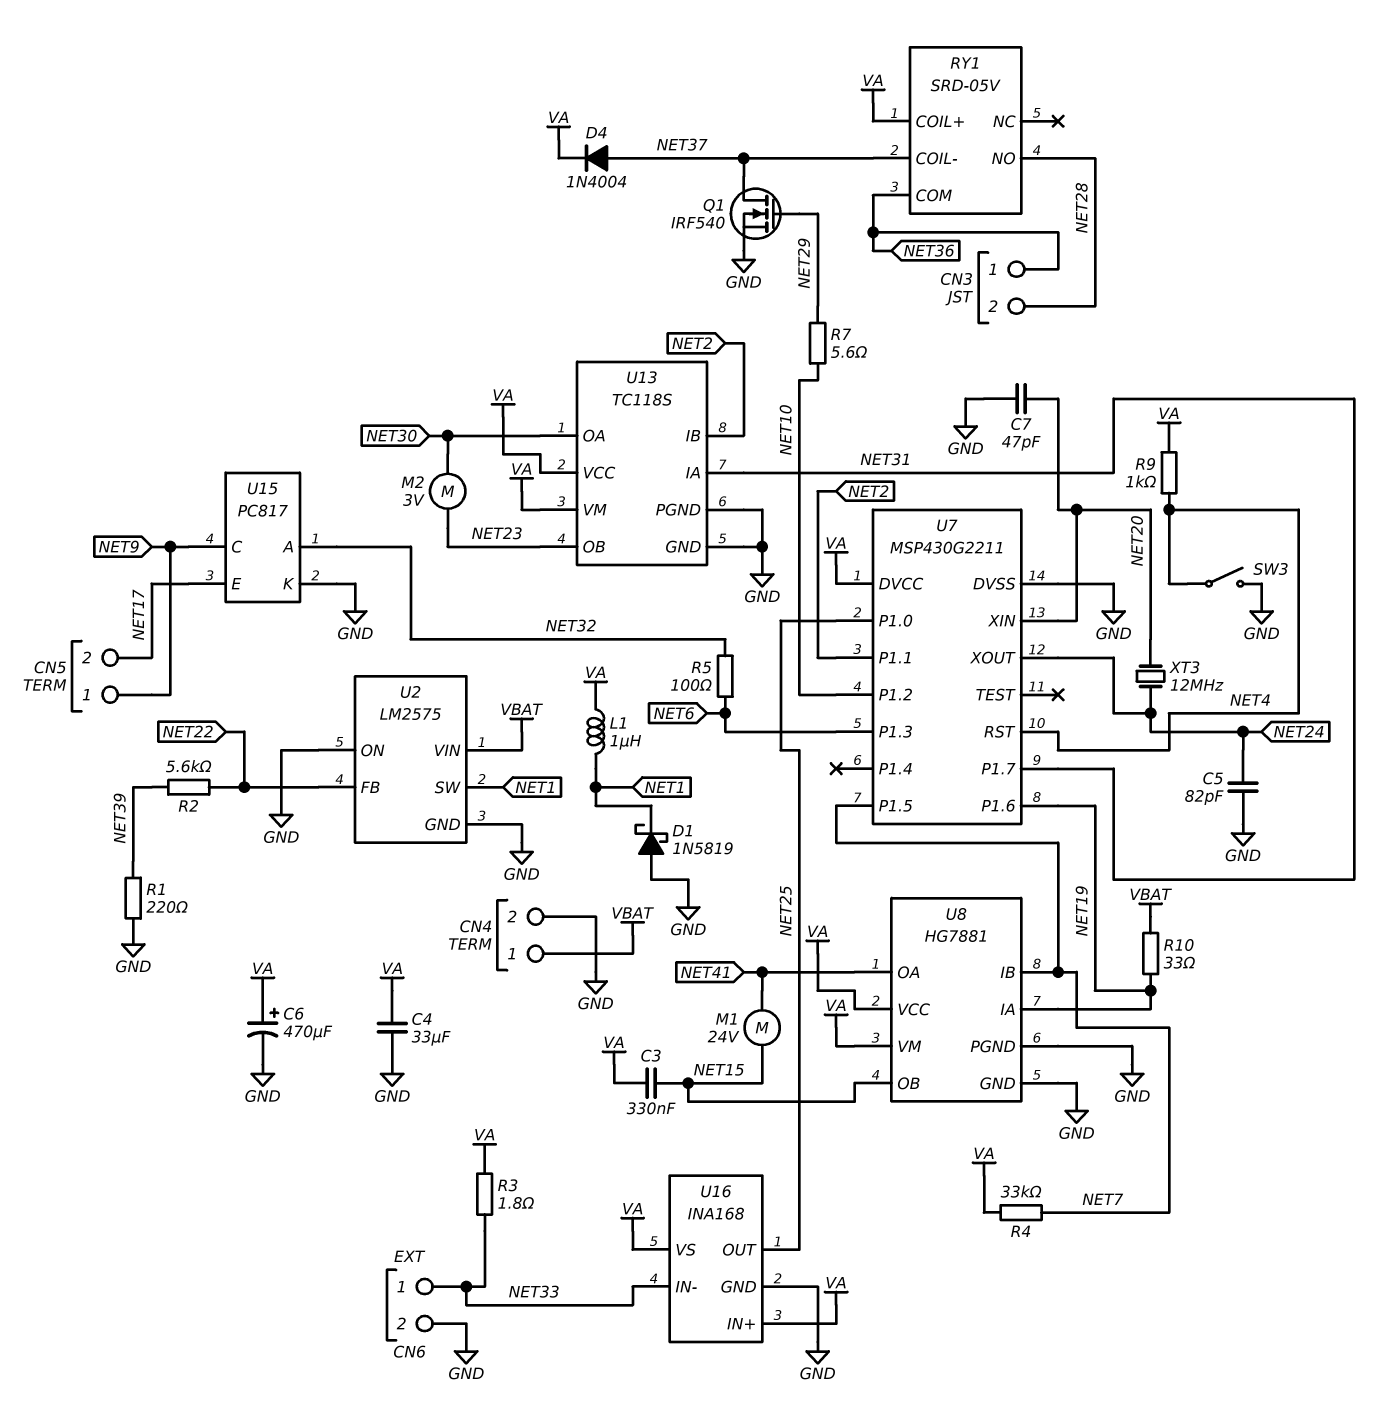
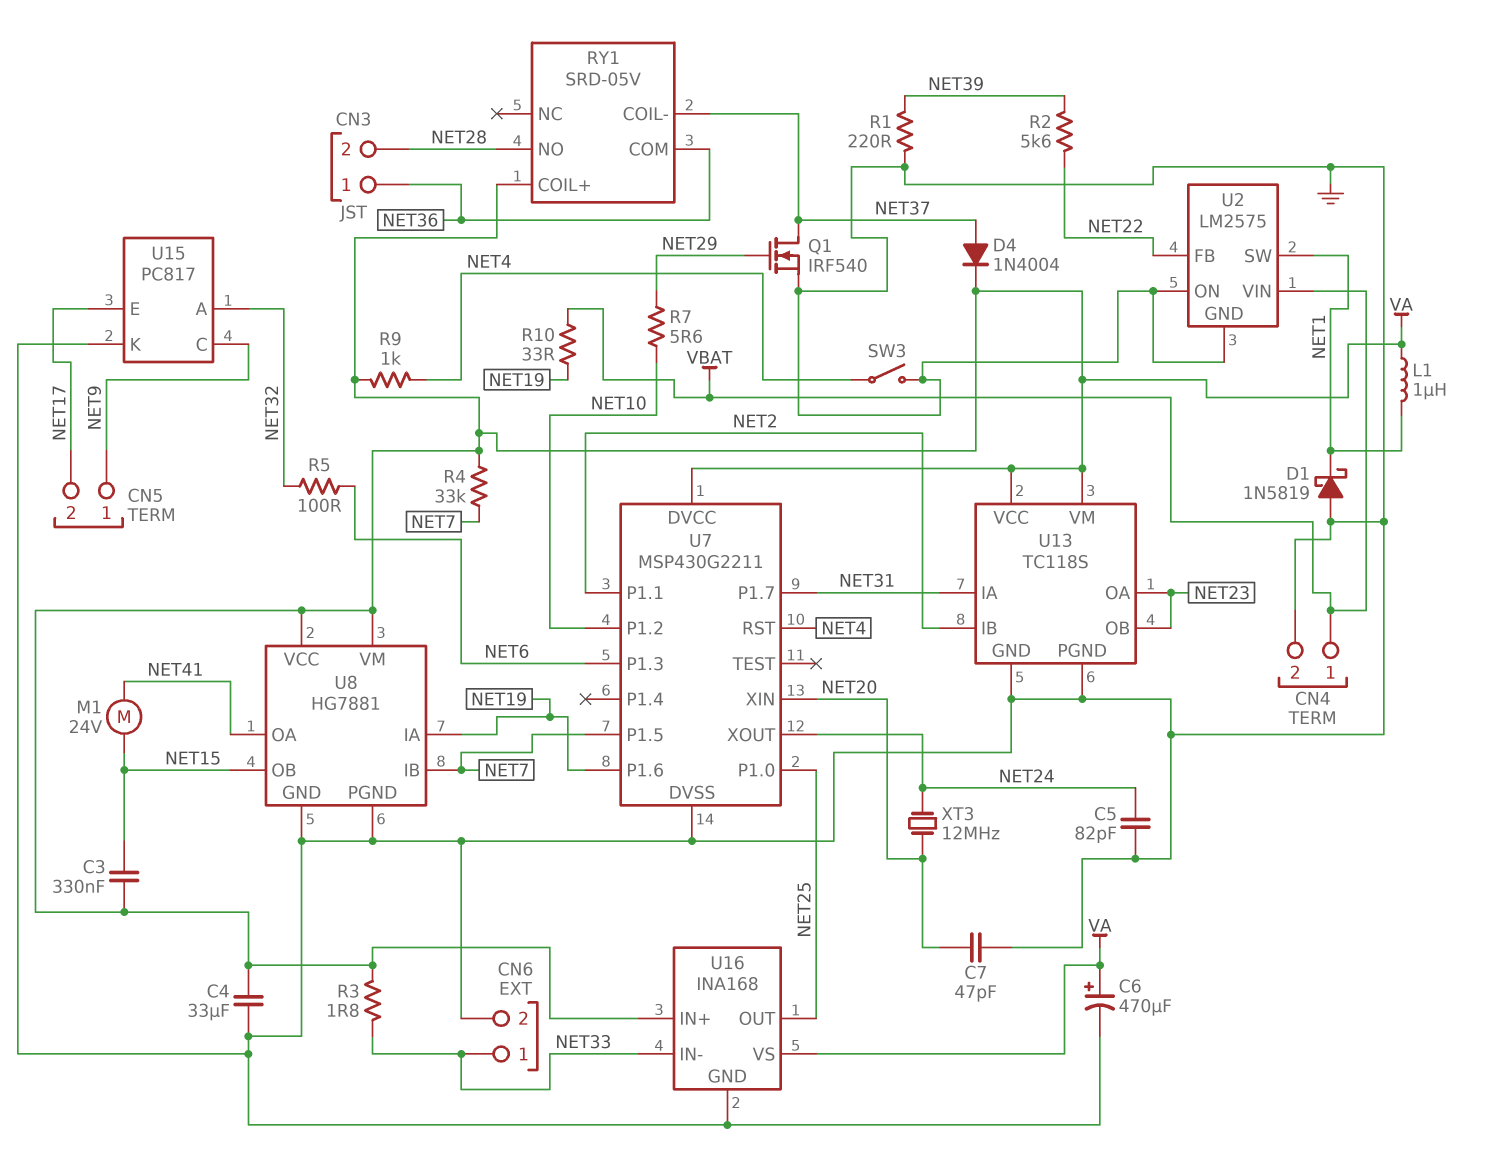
M2: motor 3V (NET23, NET30) -> none
U13 pin OA: NET30 -> NET23

